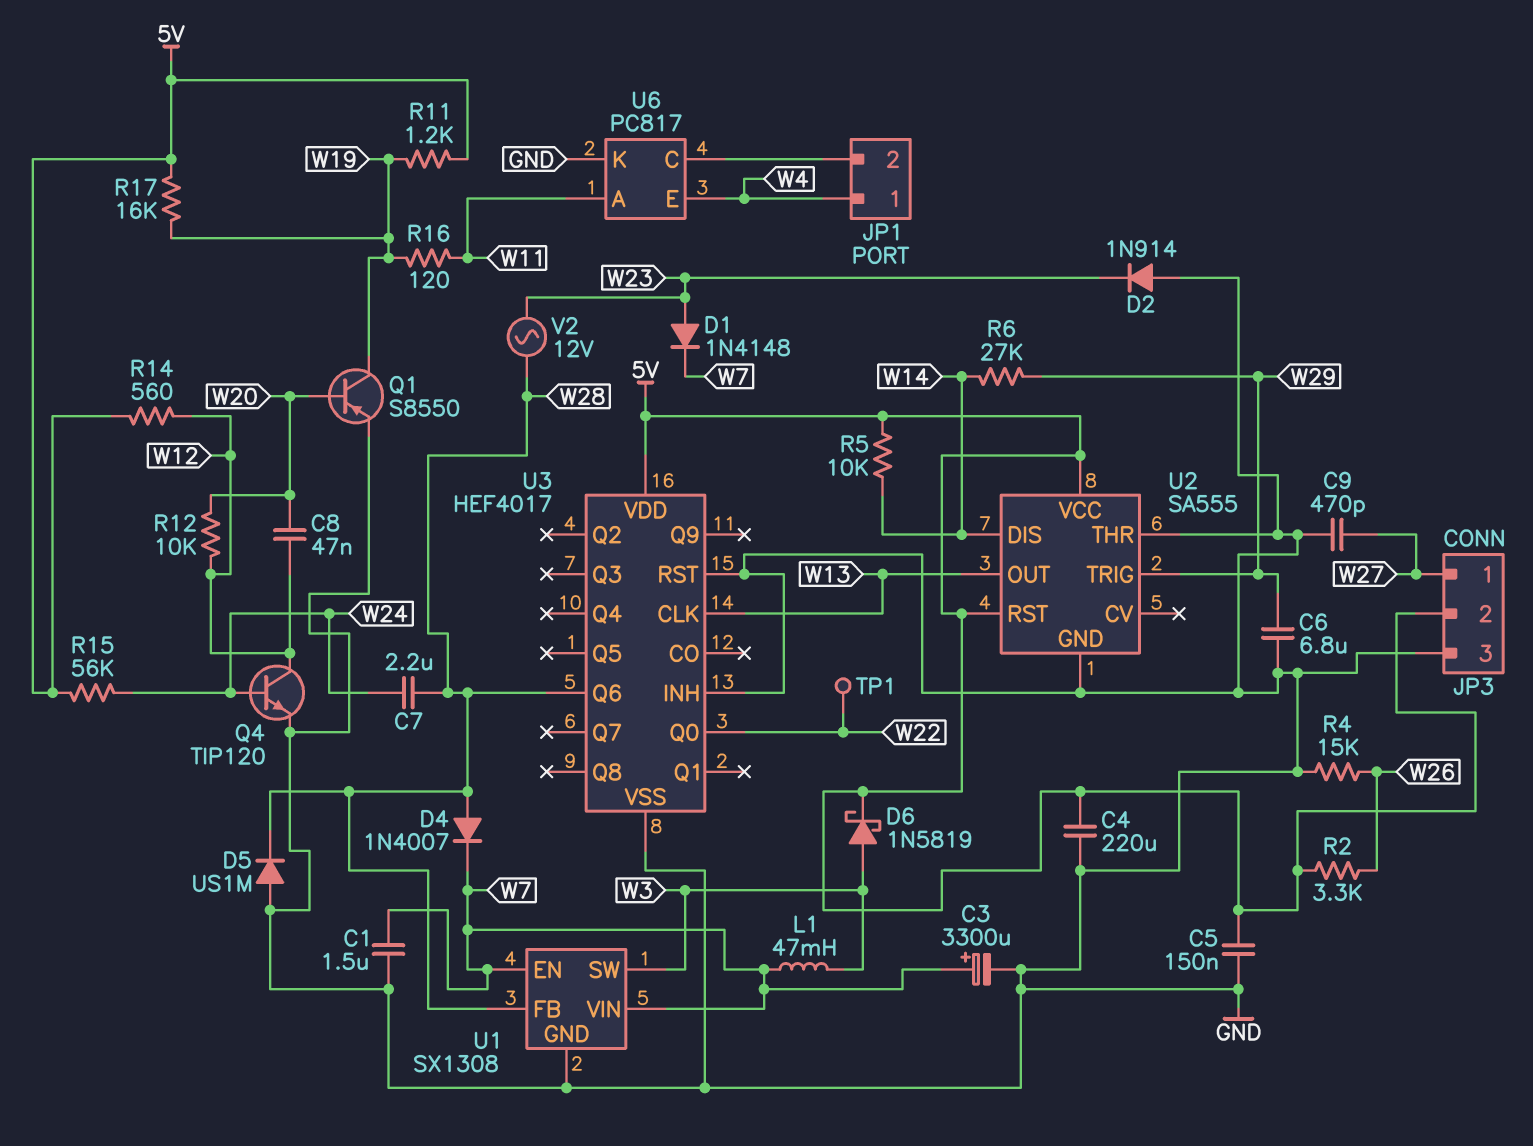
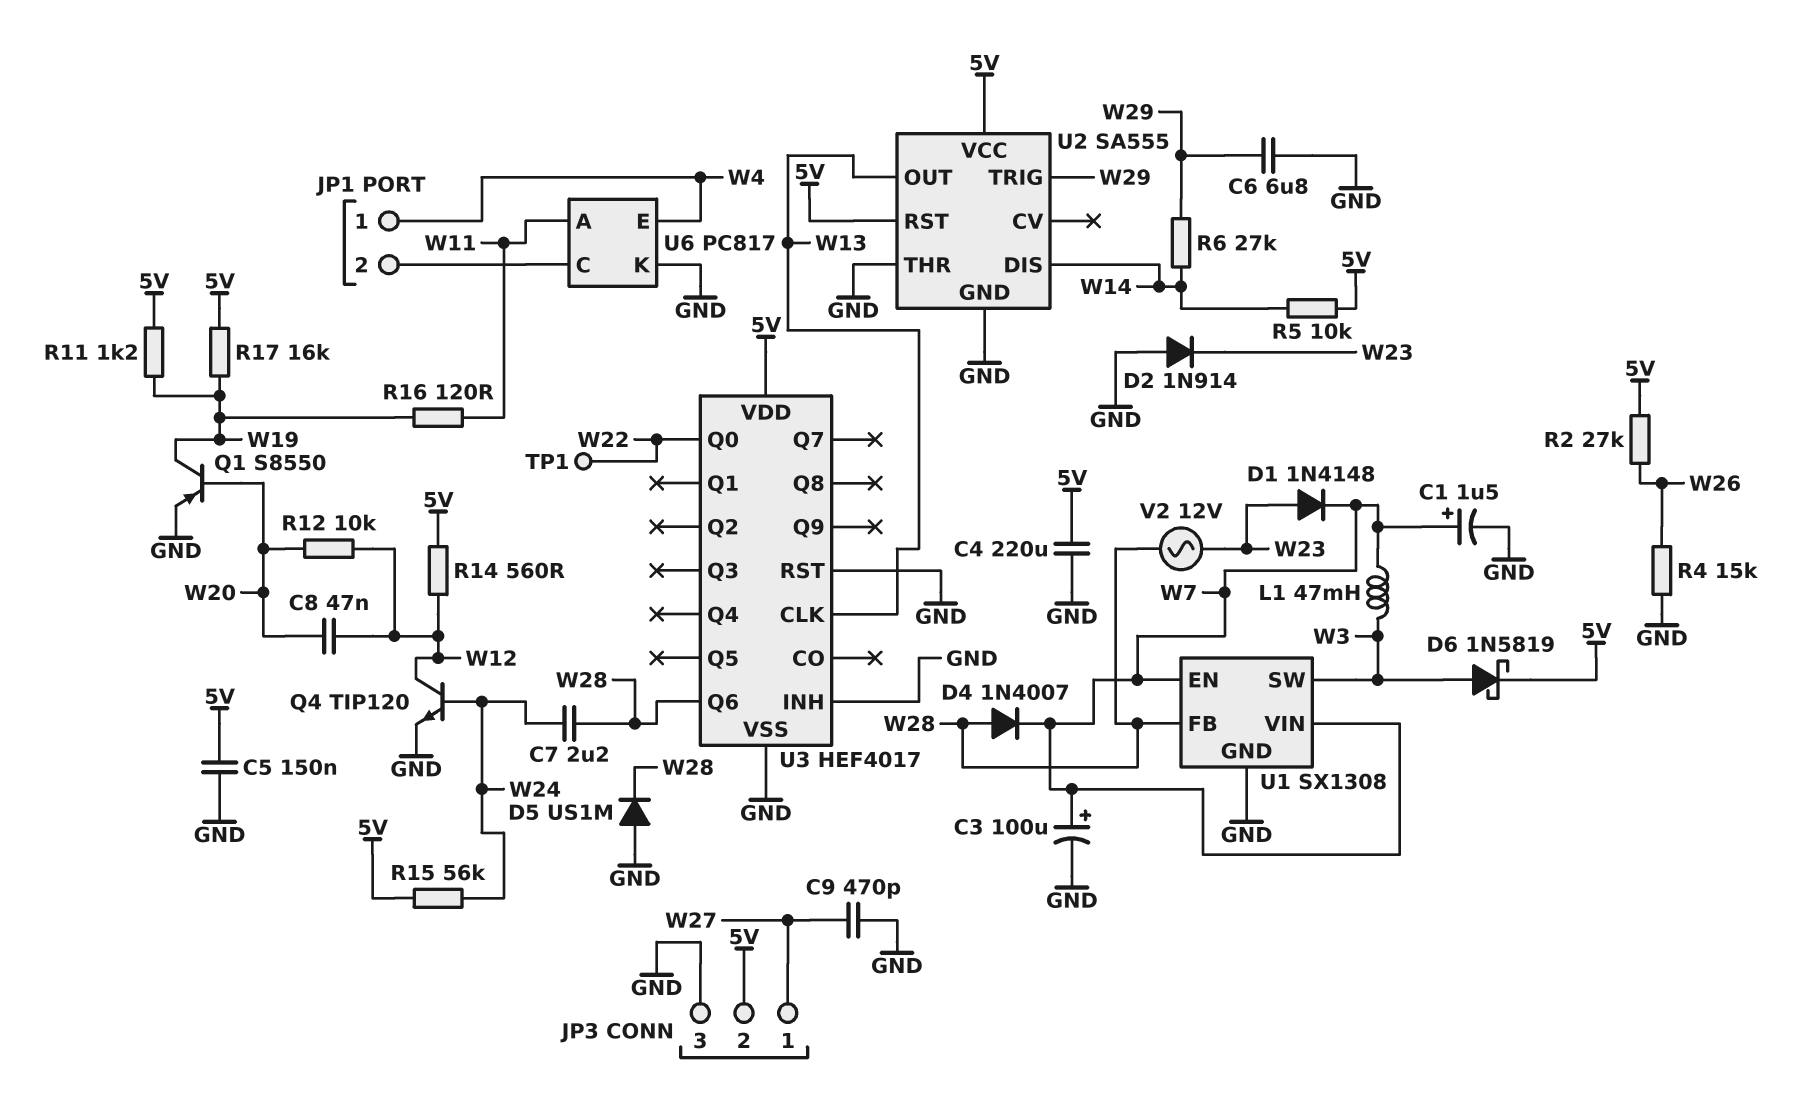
C1: 1.5uF (GND, W7) -> 1.5uF (plus W7, minus GND)
C3: 3300uF (plus W7, minus GND) -> 100uF (plus W7, minus GND)
R2: 3.3k (5V, W26) -> 27k (5V, W26)

